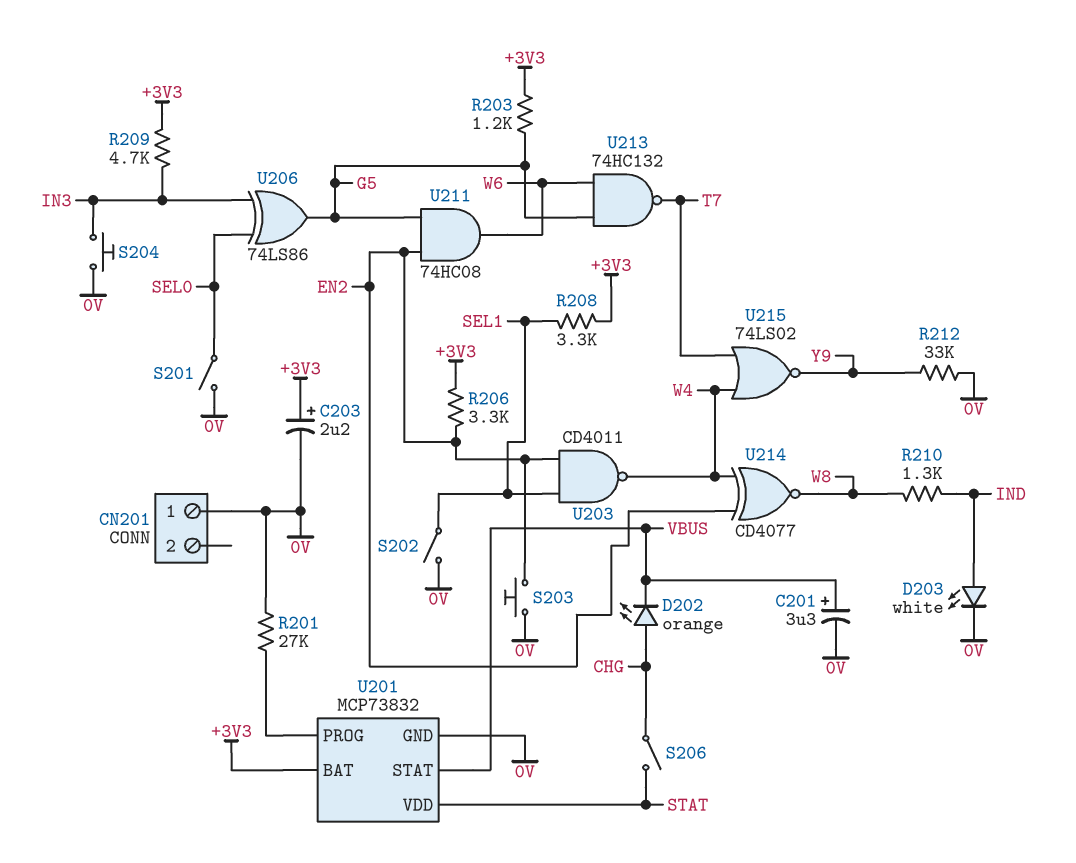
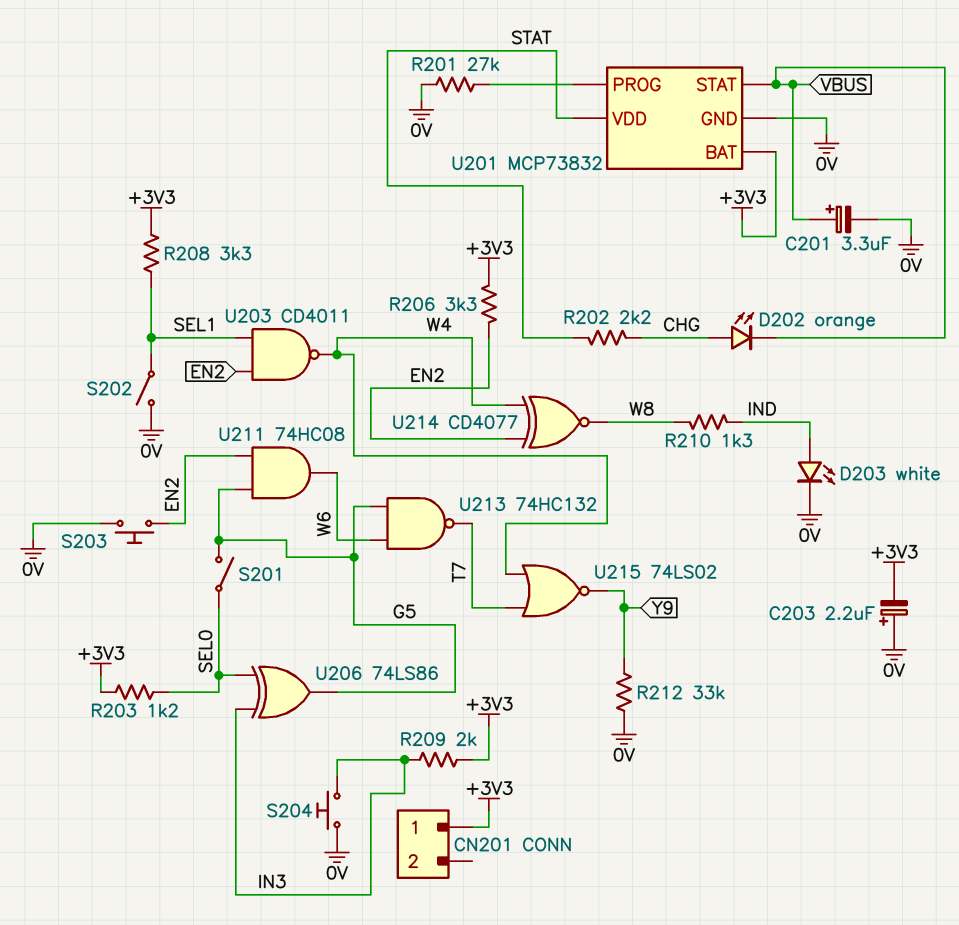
C203: 2.2uF (plus +3V3, minus 0V) -> 2.2uF (plus 0V, minus +3V3)
CN201 pin 1: 0V -> +3V3
R202: none -> 2.2k (CHG, STAT)
R203: 1.2k (+3V3, G5) -> 1.2k (+3V3, SEL0)
R209: 4.7k (+3V3, IN3) -> 2k (+3V3, IN3)
S201: switch (0V, SEL0) -> switch (G5, SEL0)
S206: switch (CHG, STAT) -> none

